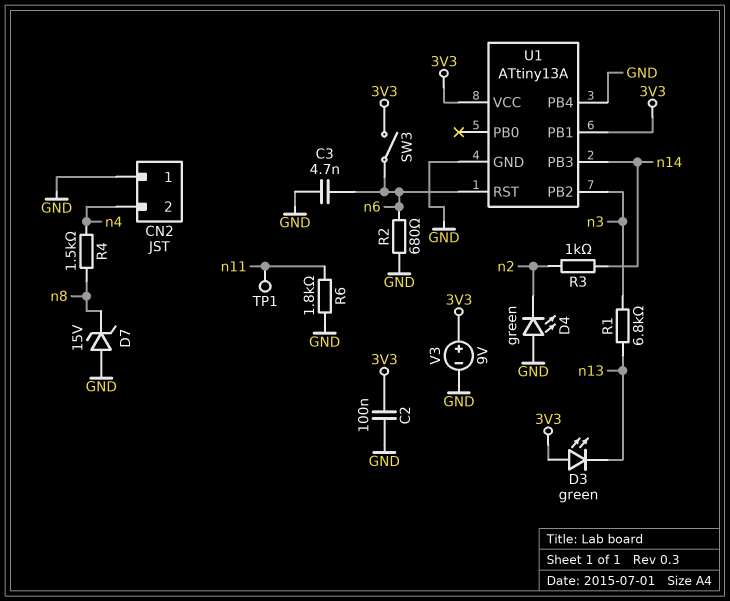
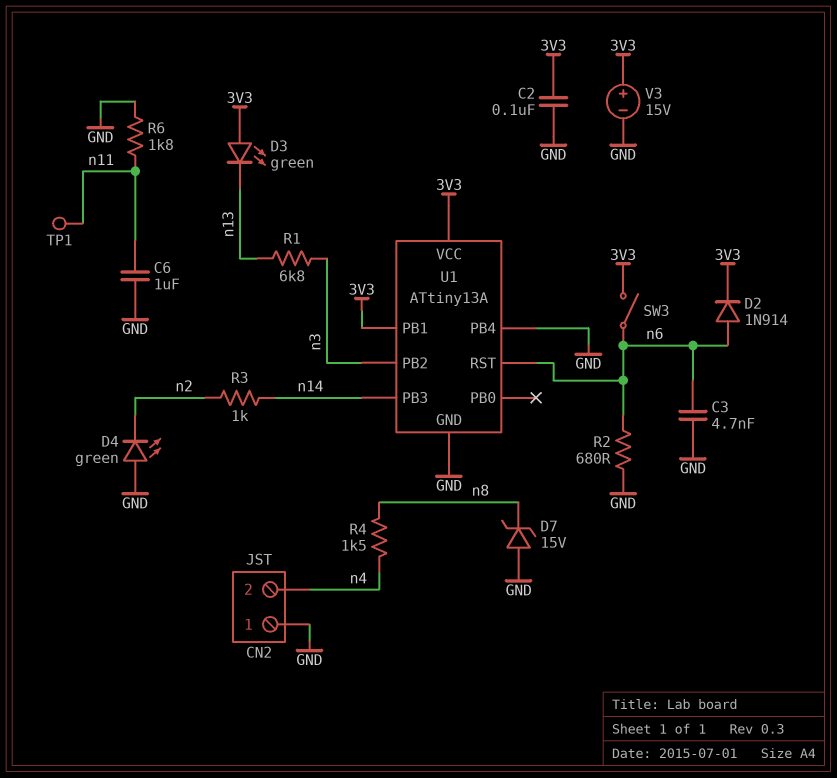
C6: none -> 1uF (GND, n11)
D2: none -> diode 1N914 (A n6, K 3V3)
V3: 9V (plus 3V3, minus GND) -> 15V (plus 3V3, minus GND)

